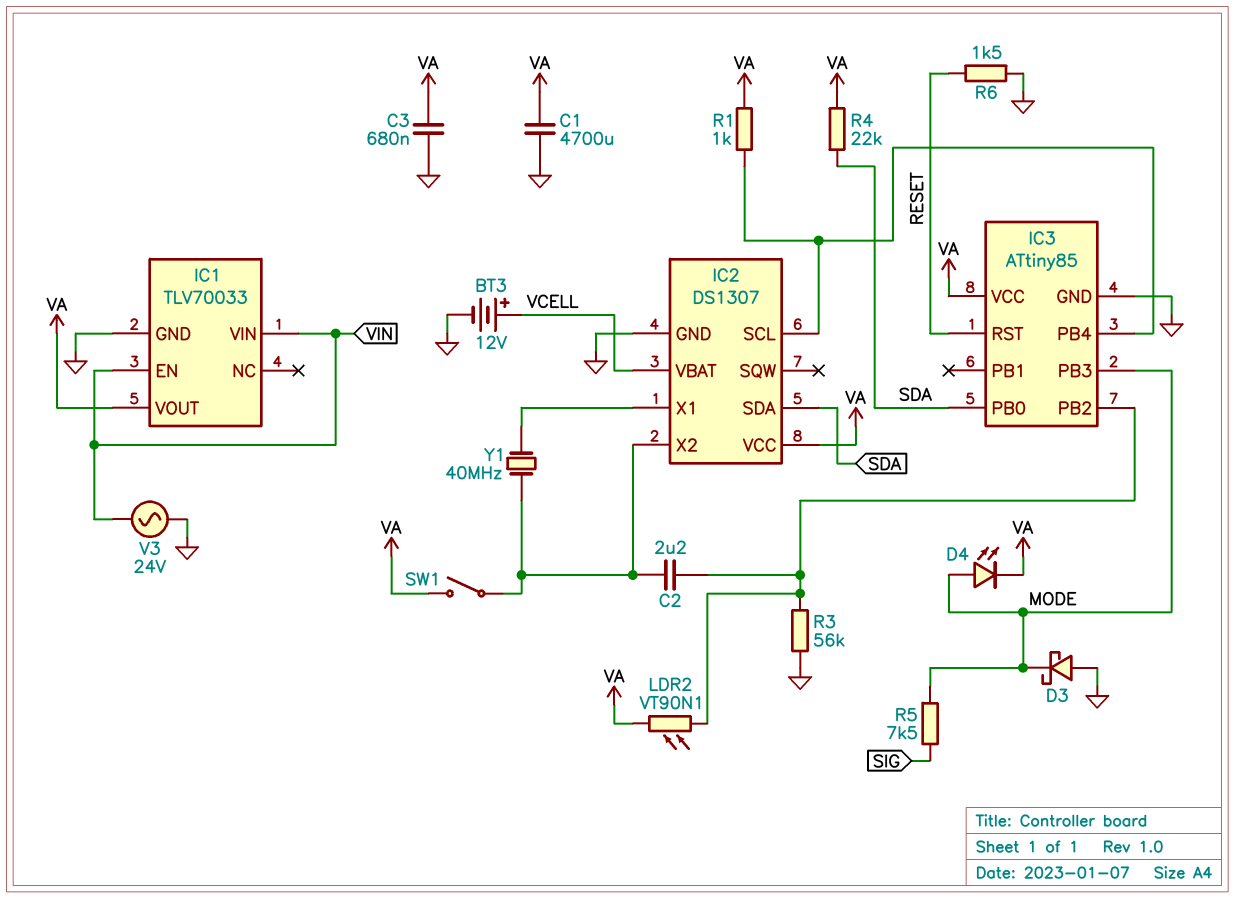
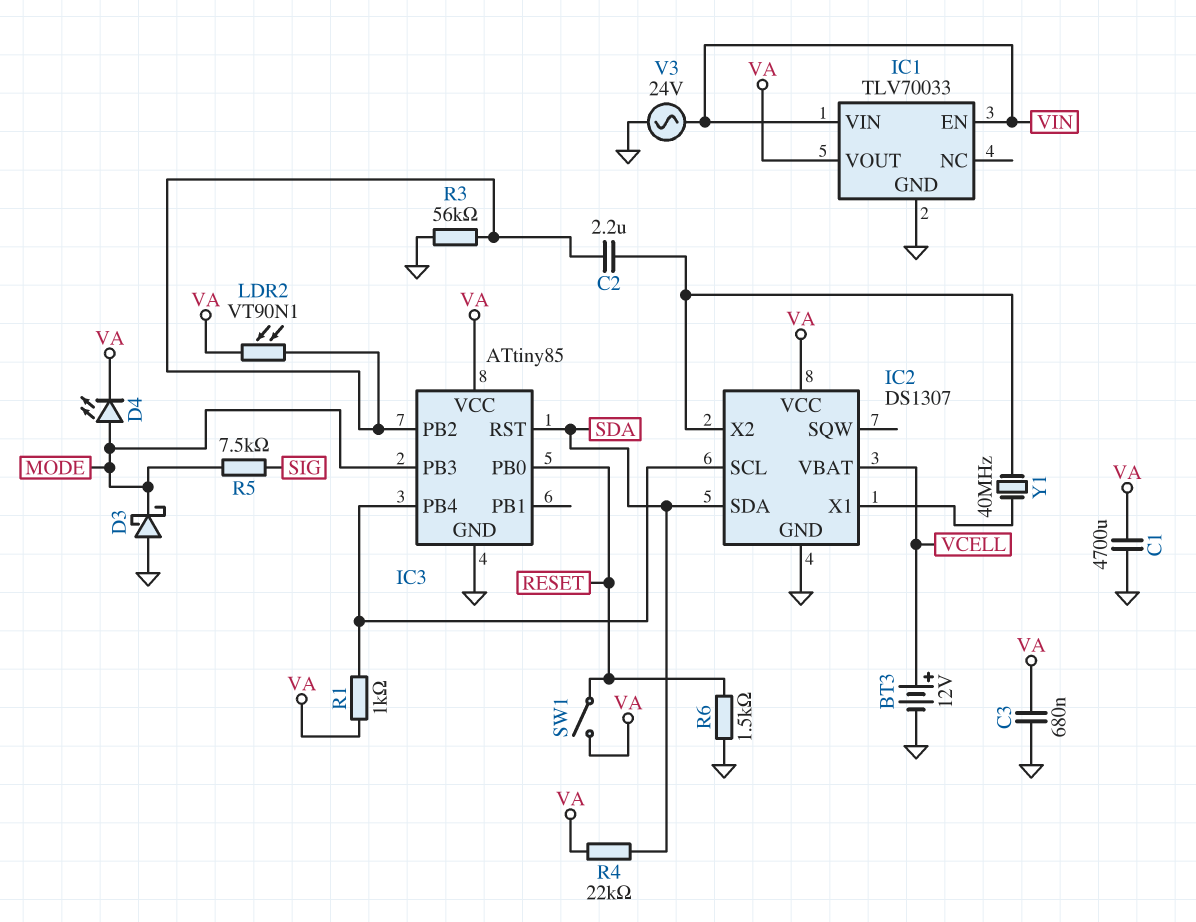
IC3 pin PB0: SDA -> RESET
IC3 pin RST: RESET -> SDA
SW1: switch (IC2/X2, VA) -> switch (RESET, VA)

